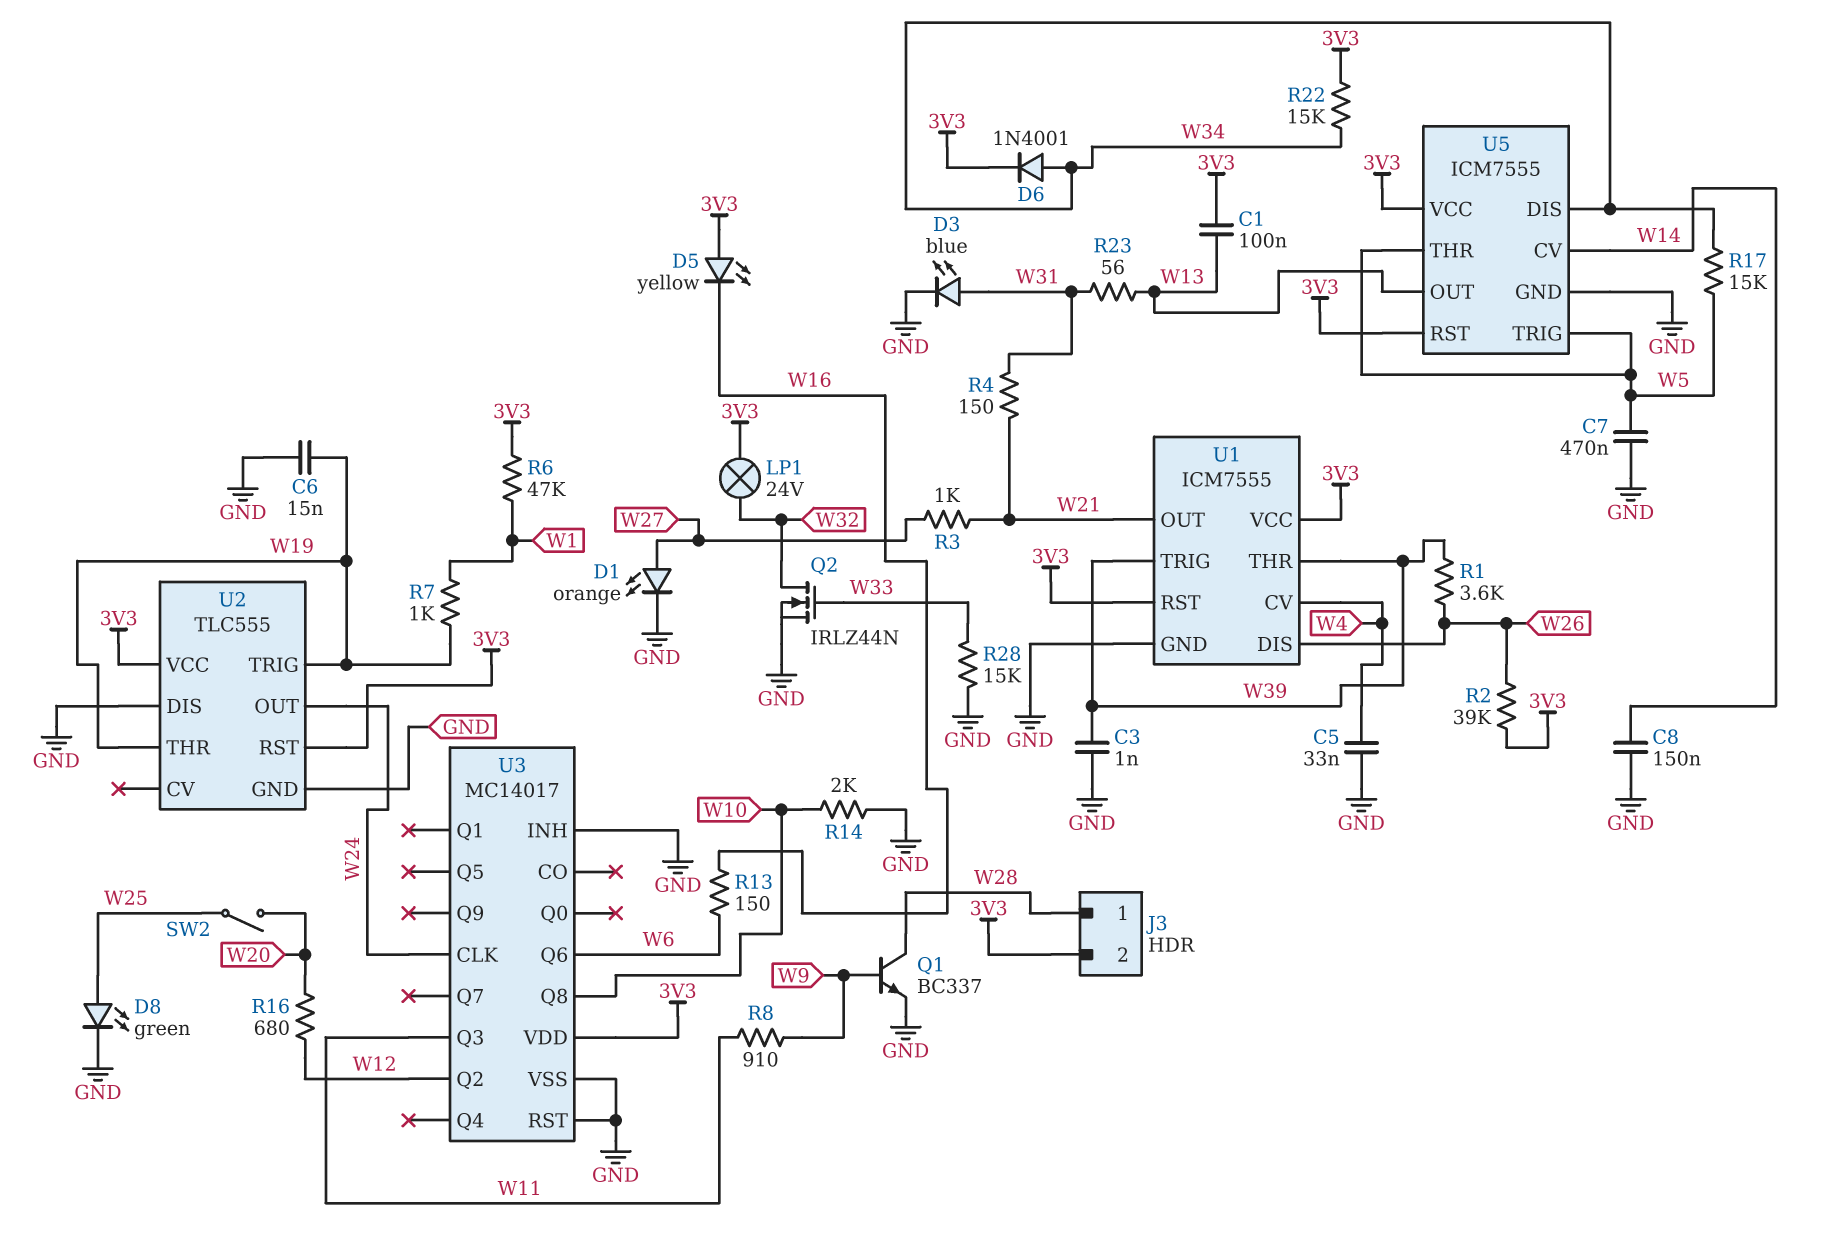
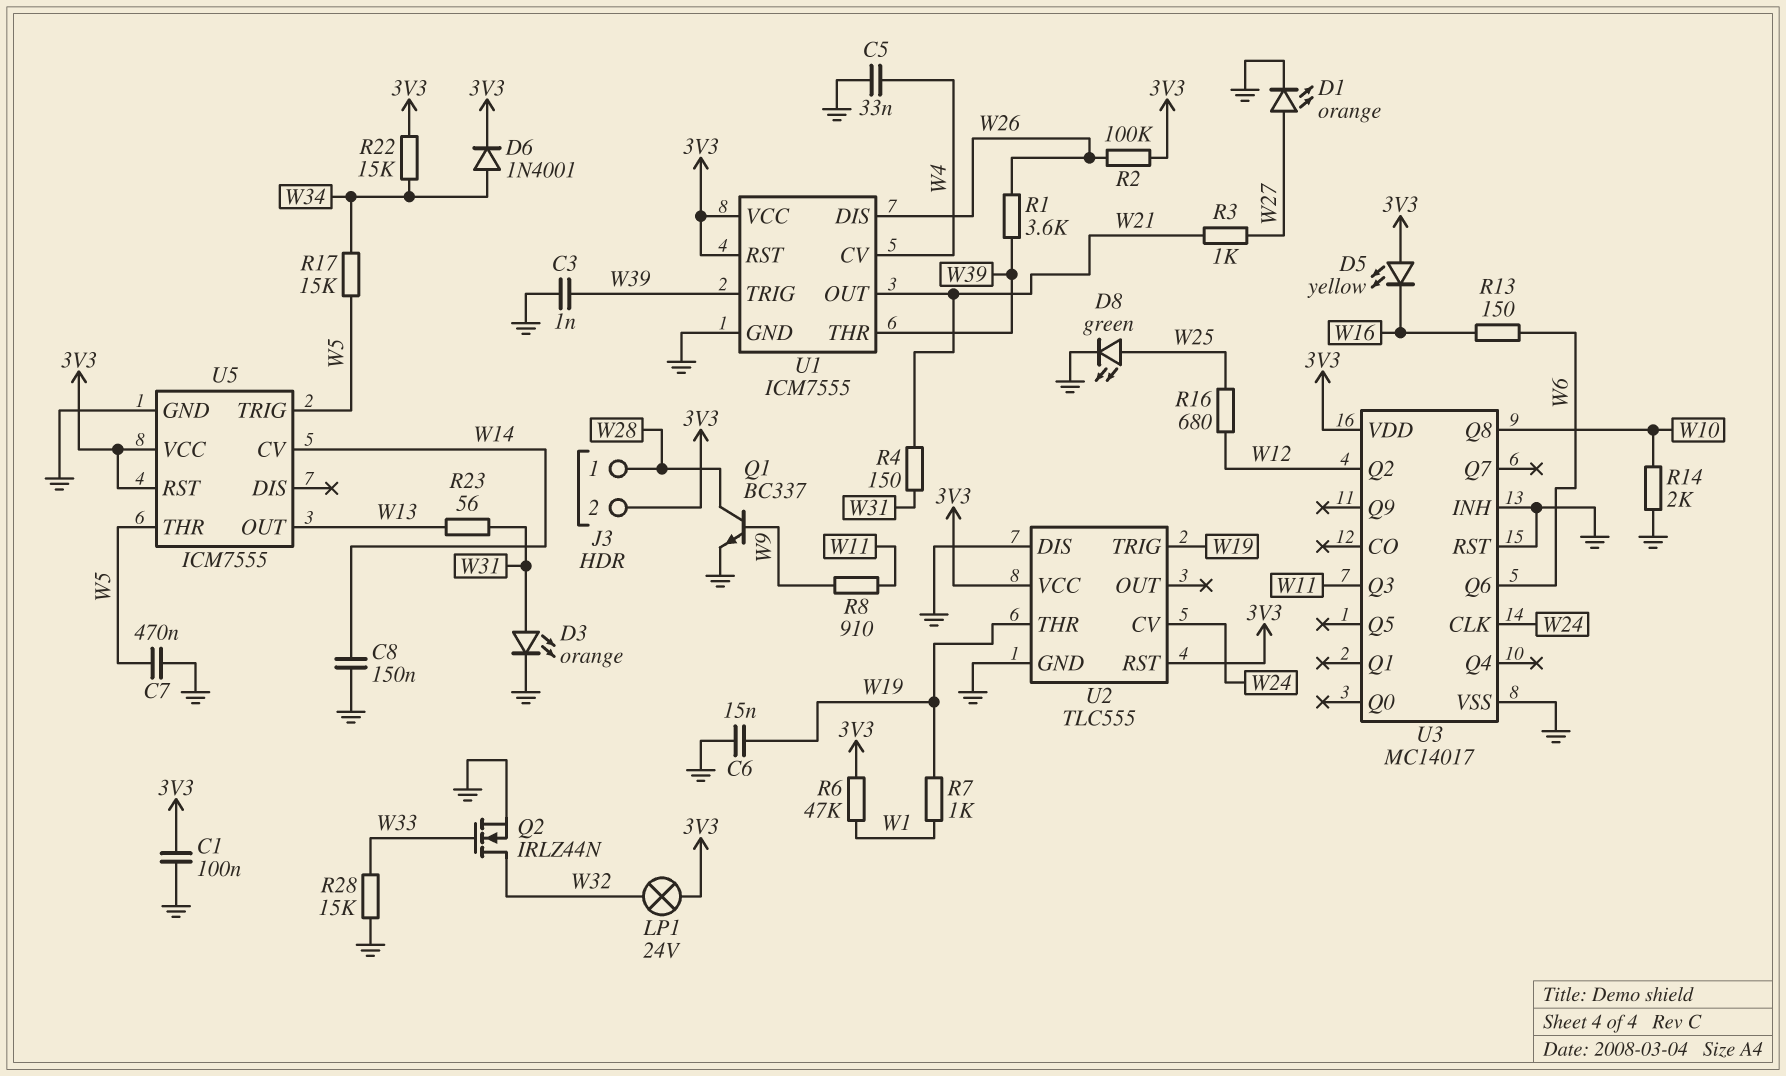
C1: 100nF (3V3, W13) -> 100nF (3V3, GND)
D3: LED blue (A W31, K GND) -> LED orange (A W31, K GND)
R2: 39k (3V3, W26) -> 100k (3V3, W26)
R16: 680 (W12, W20) -> 680 (W12, W25)
SW2: switch (W20, W25) -> none
U2 pin CV: none -> W24
U2 pin OUT: W24 -> none
U5 pin DIS: W34 -> none

